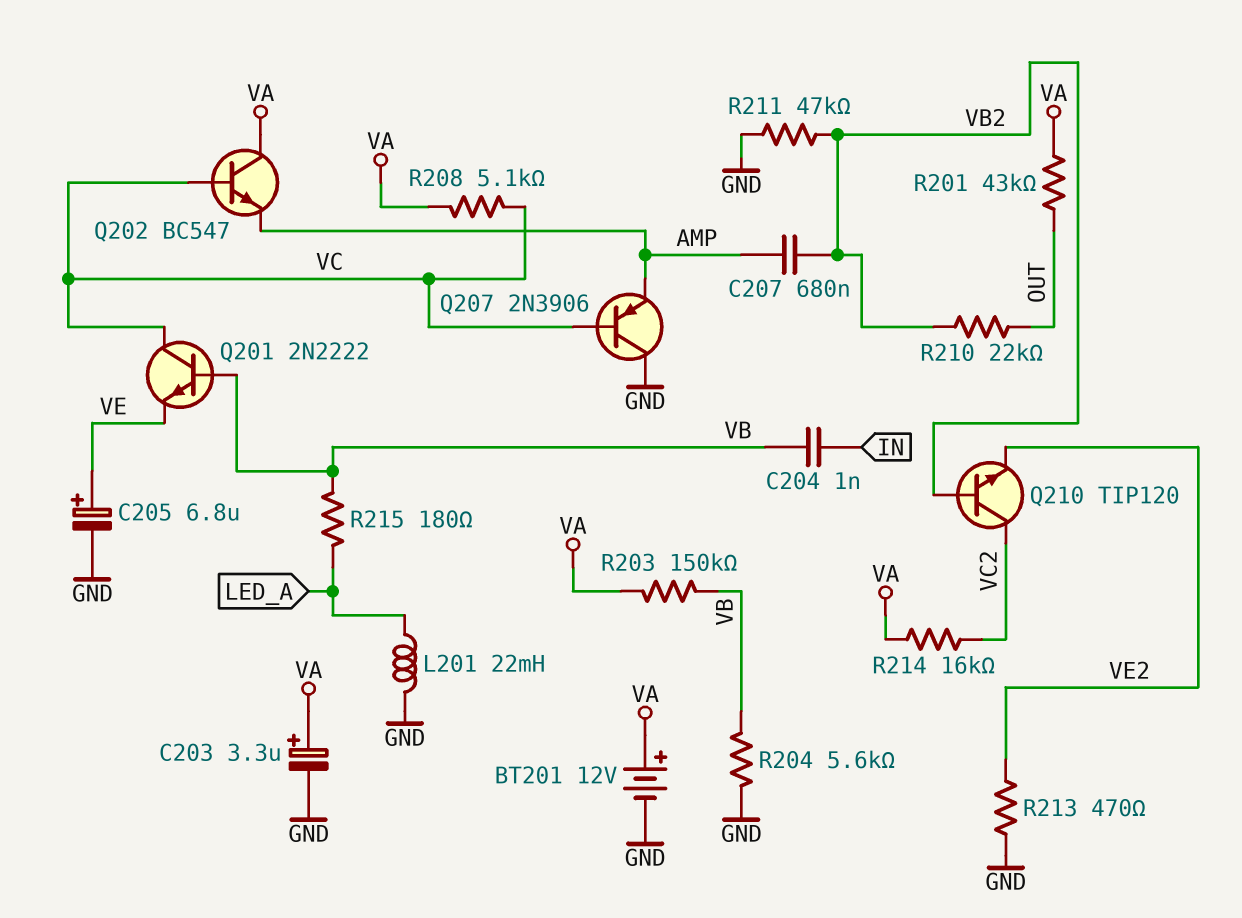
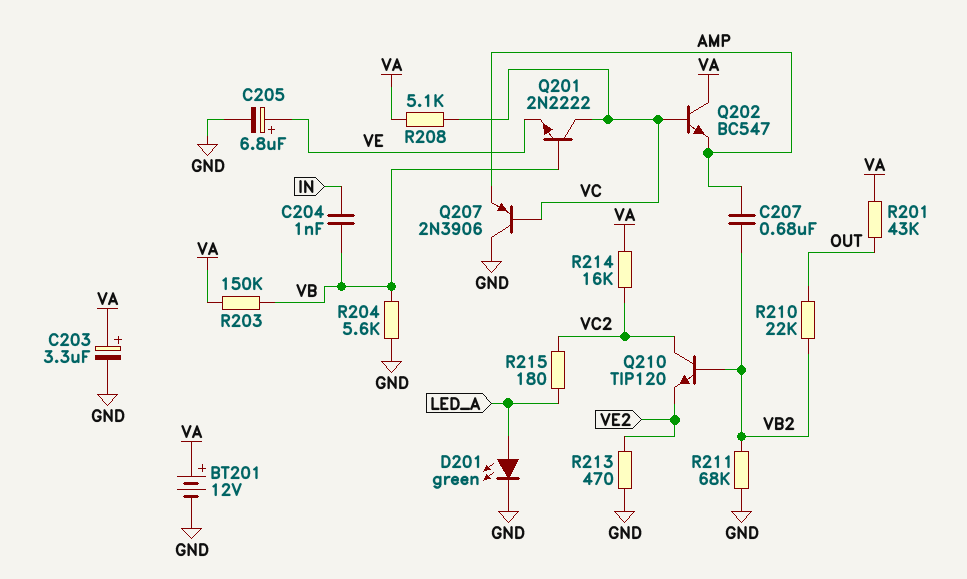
D201: none -> LED green (A LED_A, K GND)
L201: 22mH (GND, LED_A) -> none
R211: 47k (GND, VB2) -> 68k (GND, VB2)
R215: 180 (LED_A, VB) -> 180 (LED_A, VC2)

